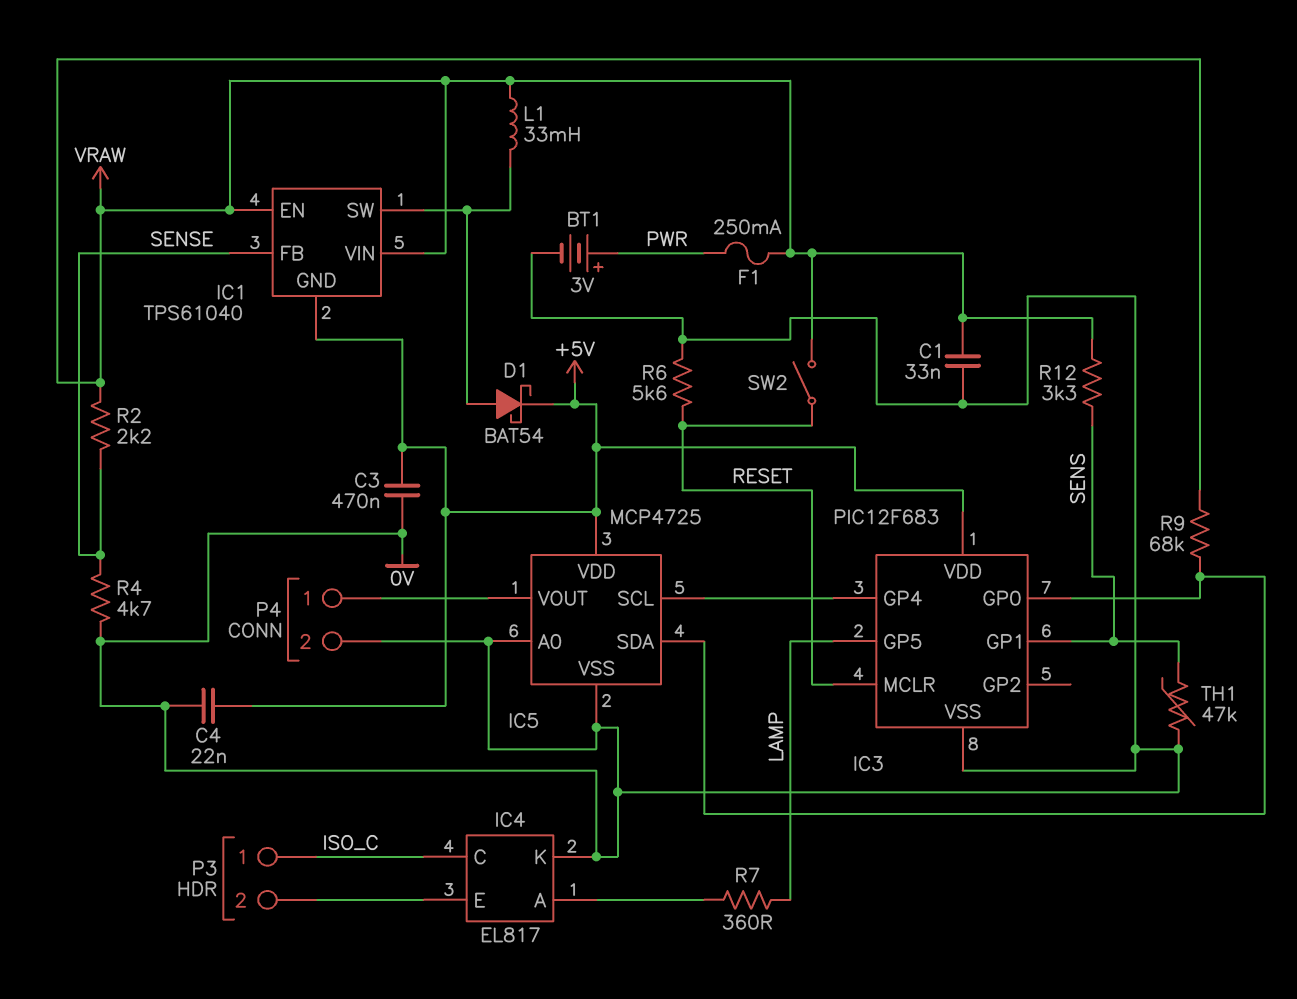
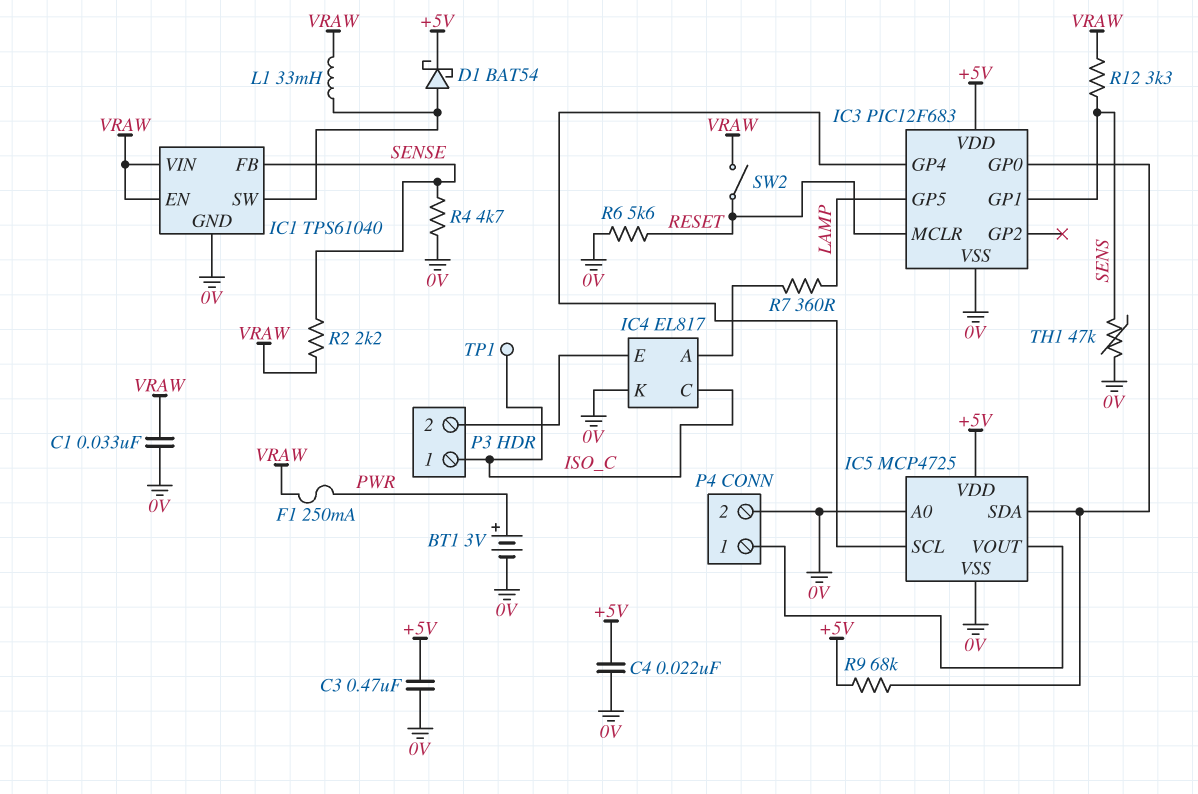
IC1 pin GND: +5V -> 0V
R9: 68k (IC3/GP0, VRAW) -> 68k (+5V, IC3/GP0)
TP1: none -> test point (ISO_C)

